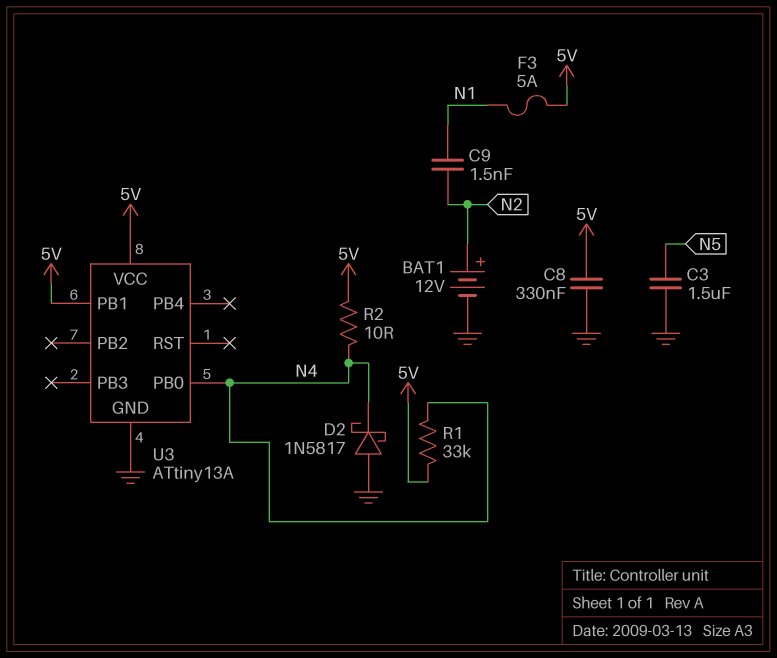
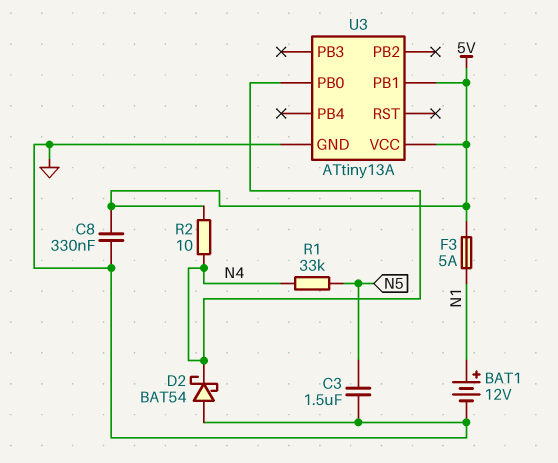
BAT1: 12V (plus N2, minus GND) -> 12V (plus N1, minus GND)
C9: 1.5nF (N1, N2) -> none
D2: schottky 1N5817 (A GND, K N4) -> schottky BAT54 (A GND, K N4)
R1: 33k (5V, N4) -> 33k (N4, N5)

